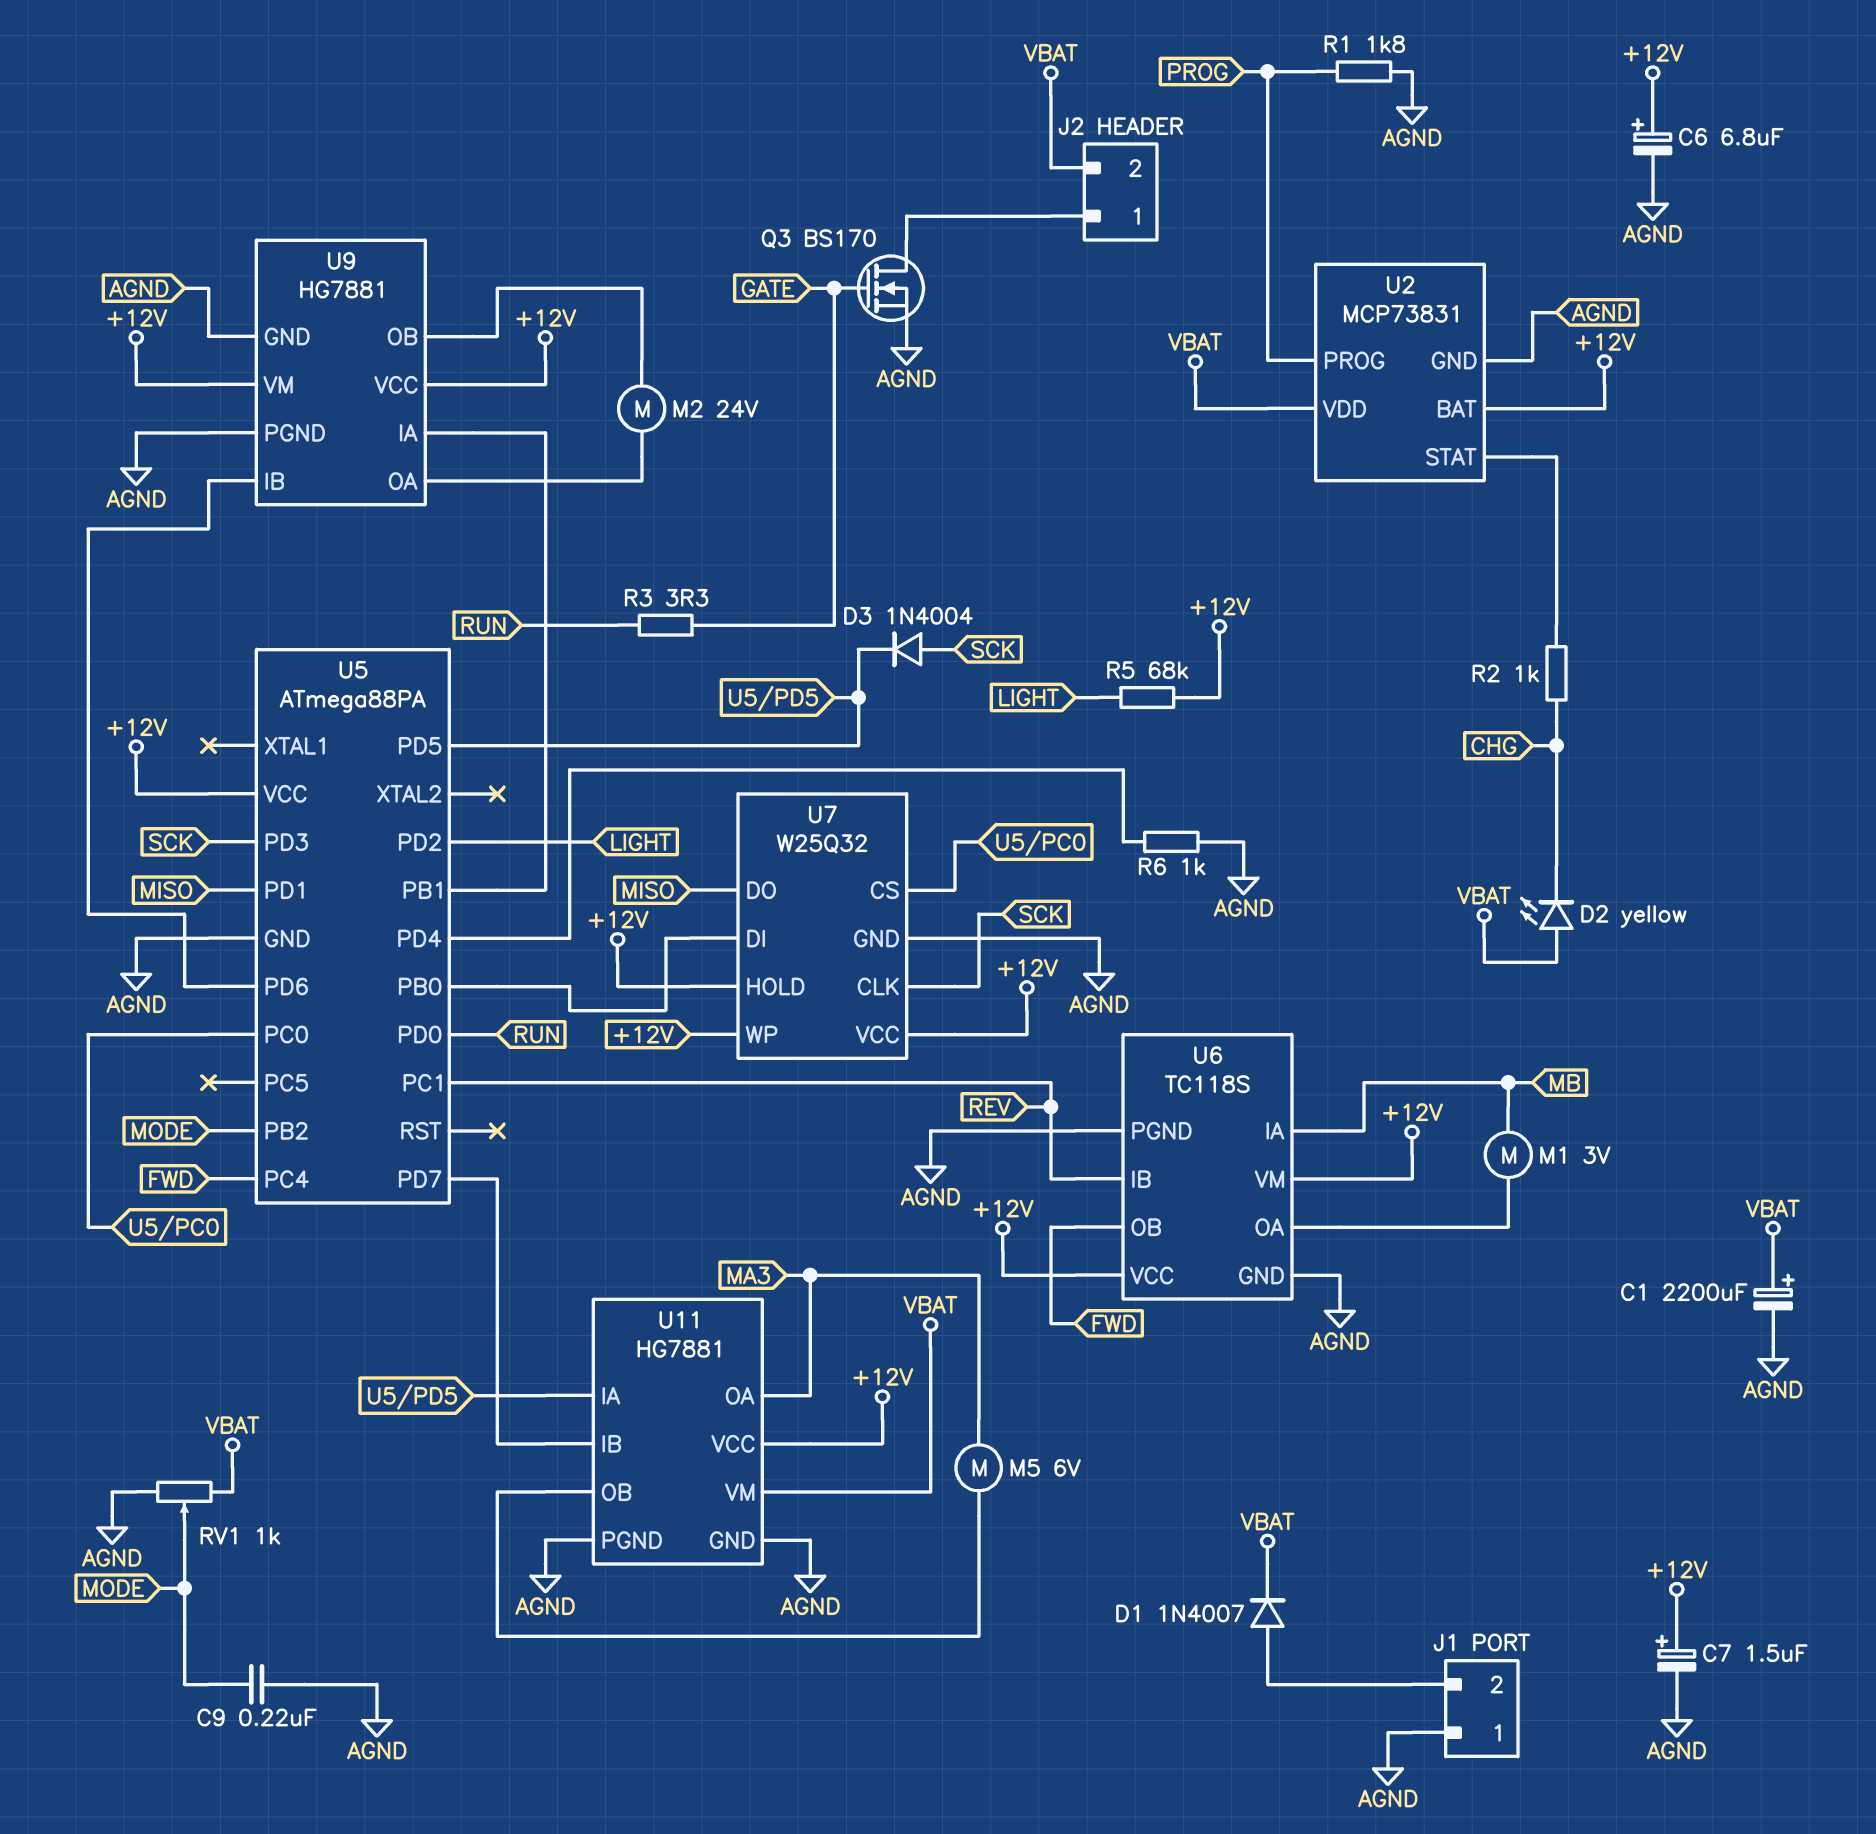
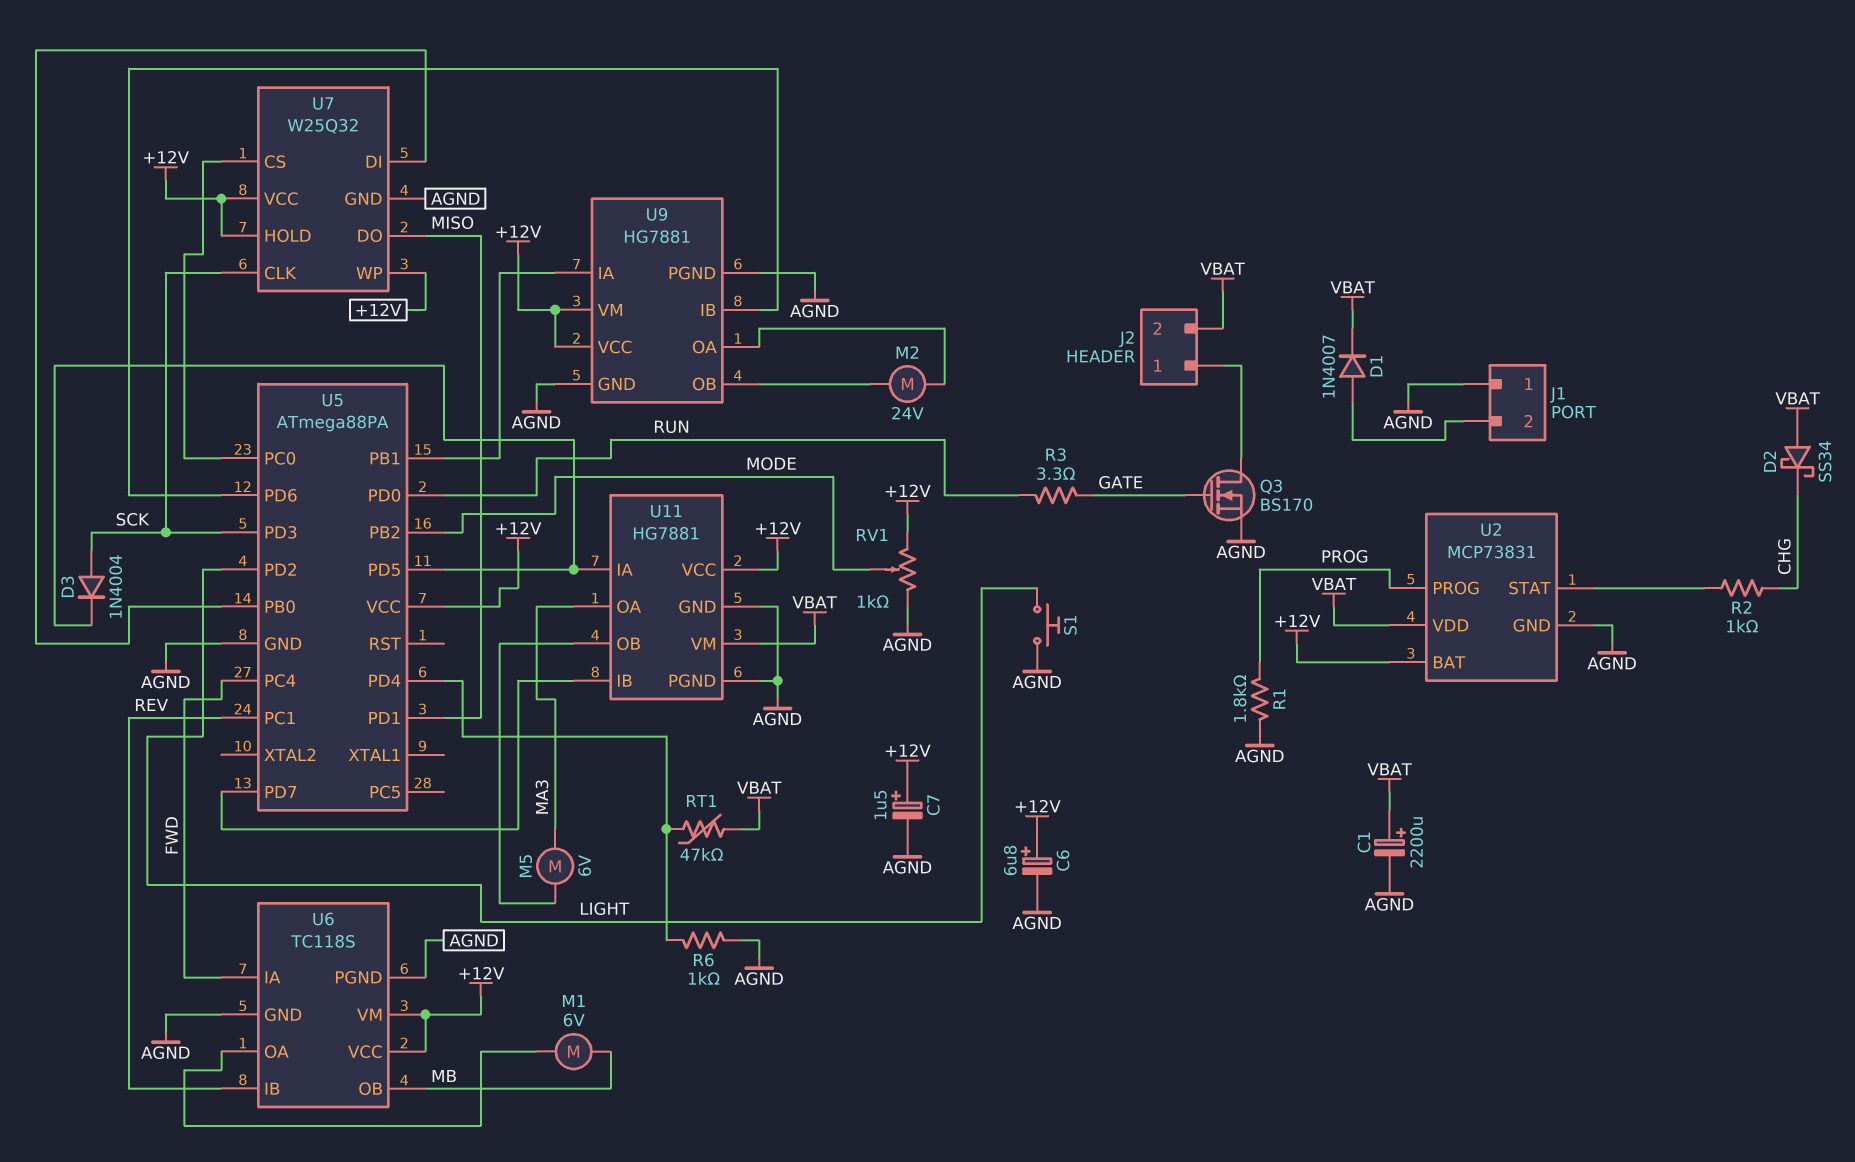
C9: 220nF (AGND, MODE) -> none
D2: LED yellow (A VBAT, K CHG) -> schottky SS34 (A VBAT, K CHG)
M1: motor 3V (MB, U6/OA) -> motor 6V (MB, U6/OA)
R5: 68k (+12V, LIGHT) -> none
RT1: none -> 47k (U5/PD4, VBAT)
RV1: 1k (AGND, VBAT, wiper MODE) -> 1k (+12V, AGND, wiper MODE)
S1: none -> button (AGND, LIGHT)
U6 pin IA: MB -> FWD
U6 pin OB: FWD -> MB

